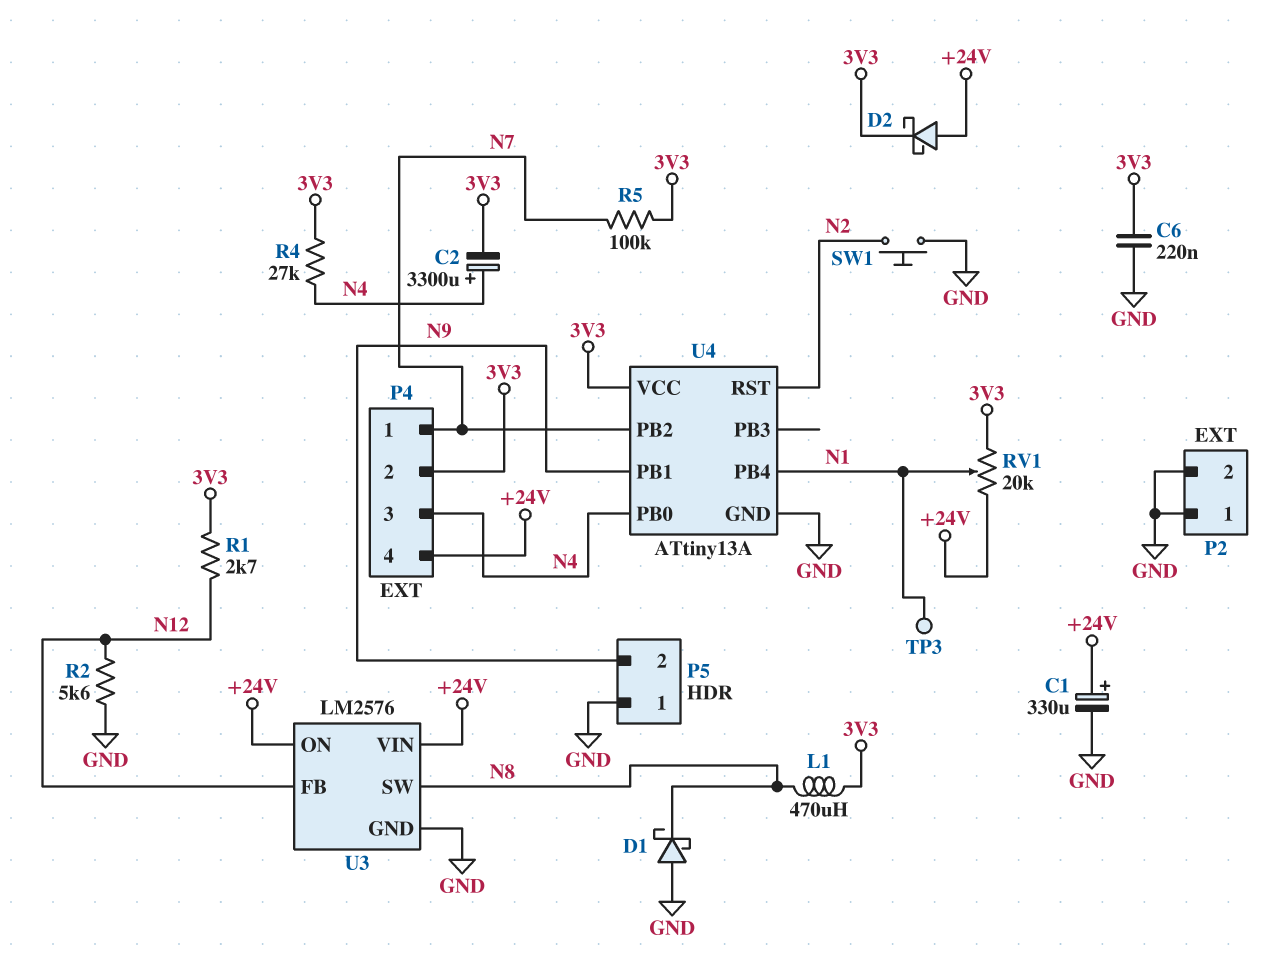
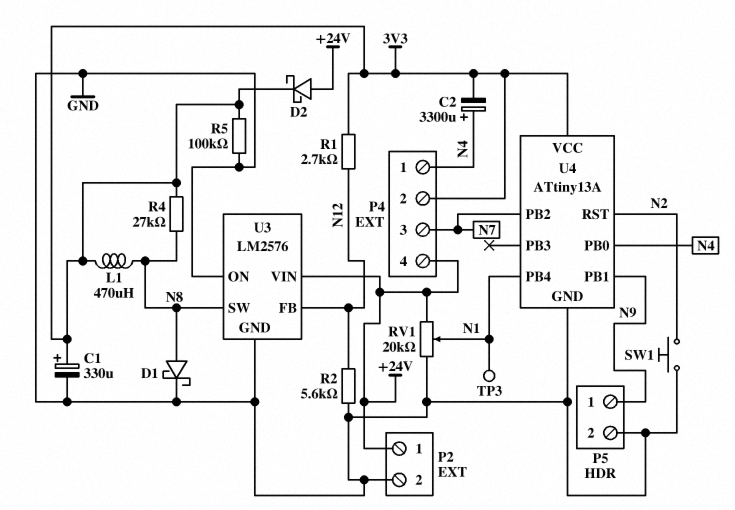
C1: 330uF (plus +24V, minus GND) -> 330uF (plus 3V3, minus GND)
C6: 220nF (3V3, GND) -> none
D1: schottky (A GND, K N8) -> schottky (A N8, K GND)
P2 pin 1: GND -> +24V
P4 pin 1: N7 -> N4
P4 pin 3: N4 -> N7
P5 pin 1: GND -> N9
P5 pin 2: N9 -> GND
R4: 27k (3V3, N4) -> 27k (3V3, N8)
R5: 100k (3V3, N7) -> 100k (3V3, GND)
RV1: 20k (+24V, 3V3, wiper N1) -> 20k (+24V, GND, wiper N1)
U3 pin ON: +24V -> GND

